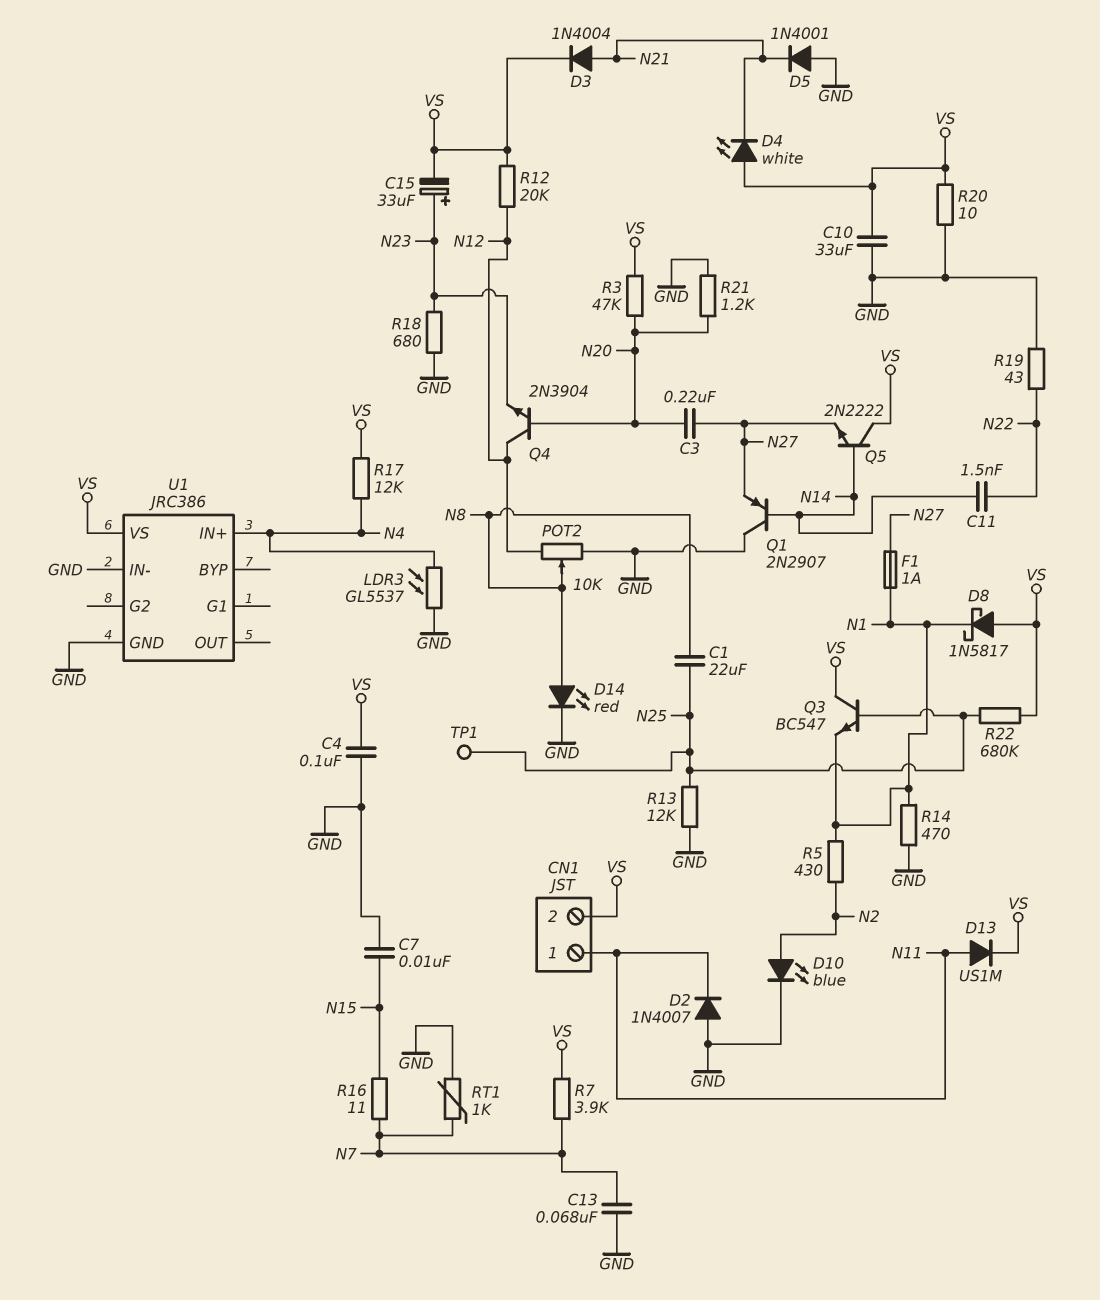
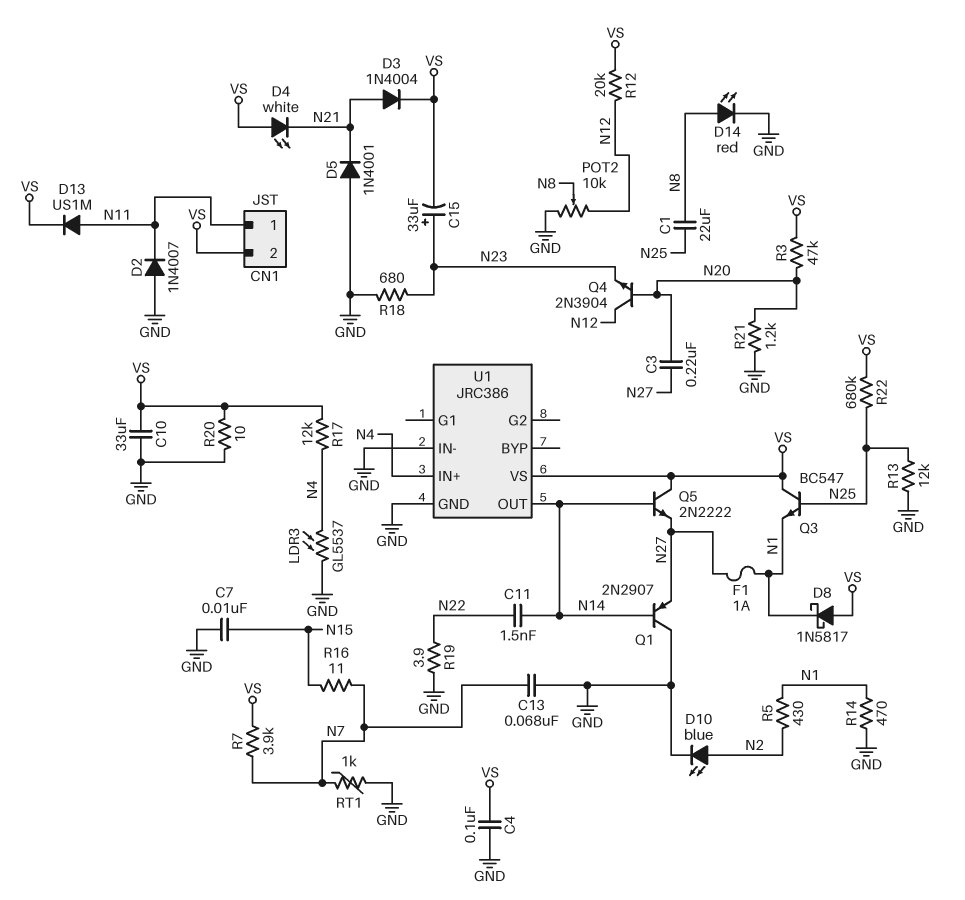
R19: 43 (GND, N22) -> 3.9 (GND, N22)
TP1: test point (N25) -> none
U1 pin OUT: none -> N14

